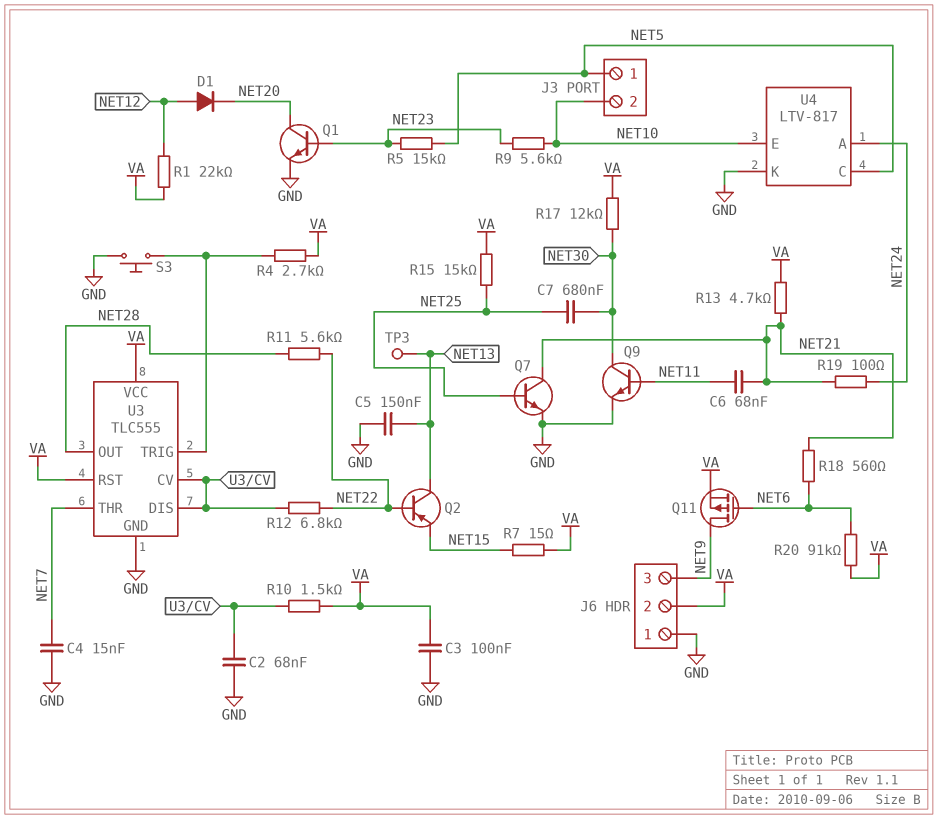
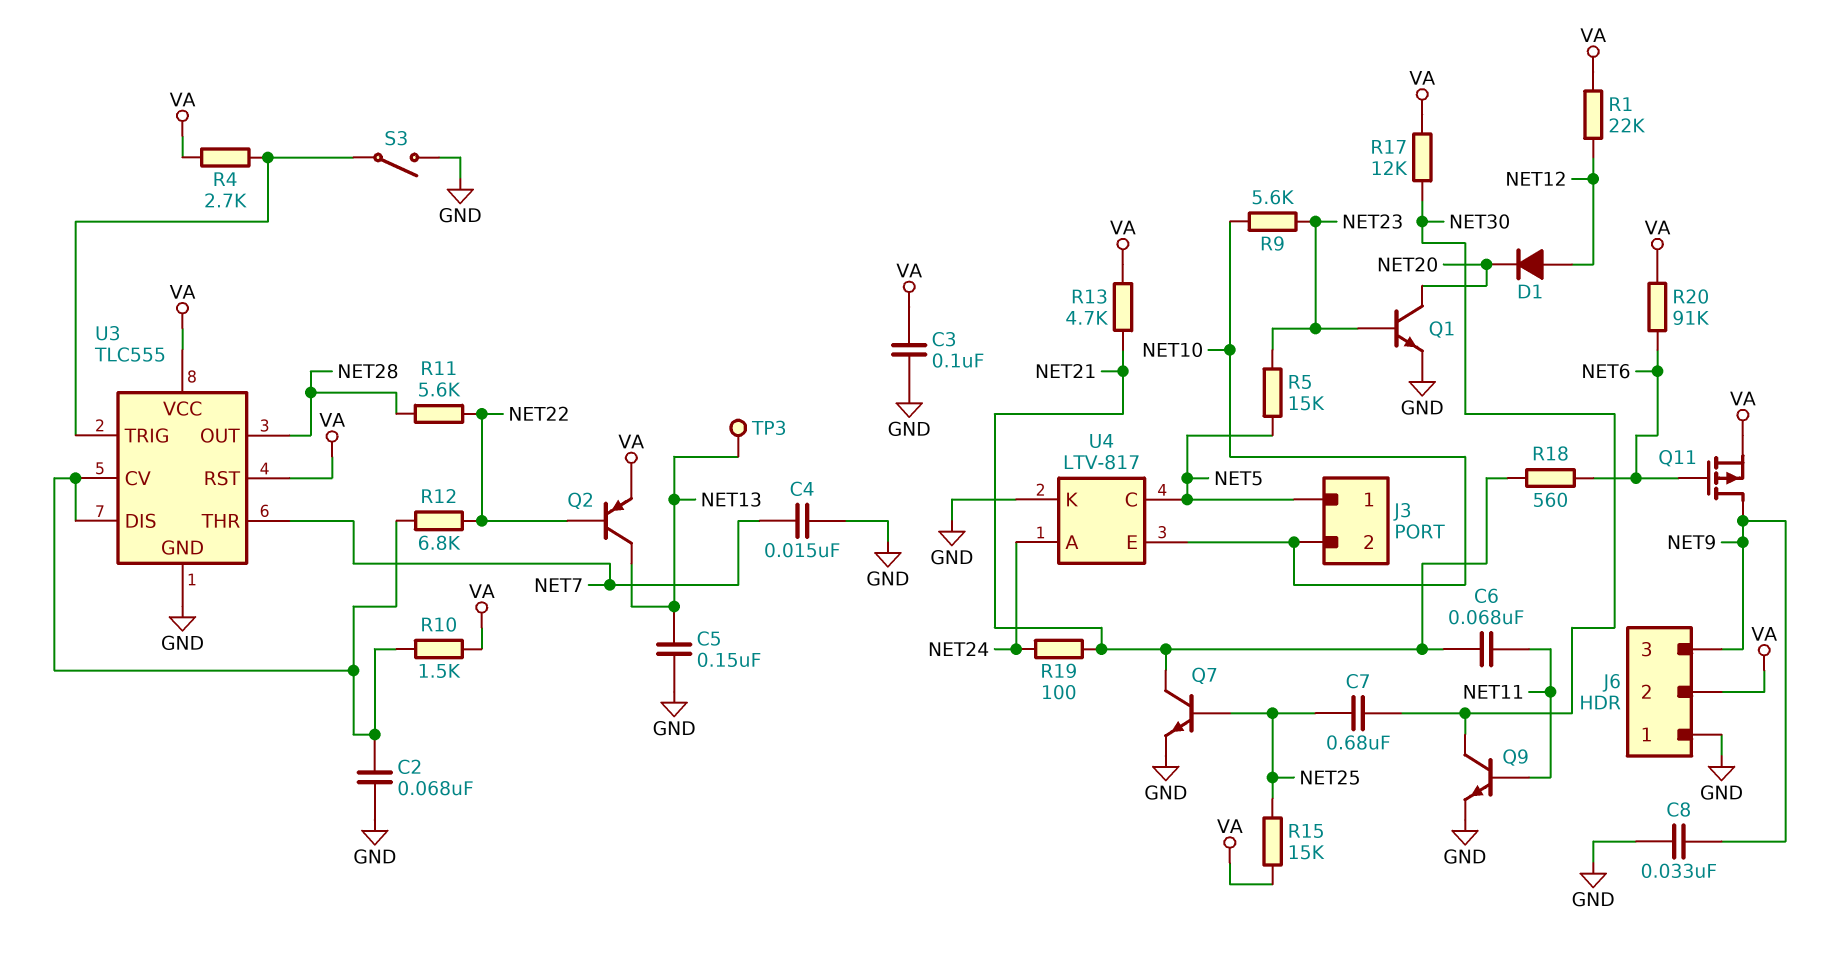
C8: none -> 33nF (GND, NET9)
Q2: PNP (B NET22, C NET13, E NET15) -> PNP (B NET22, C NET13, E VA)
R7: 15 (NET15, VA) -> none
S3: button (GND, U3/TRIG) -> switch (GND, U3/TRIG)

